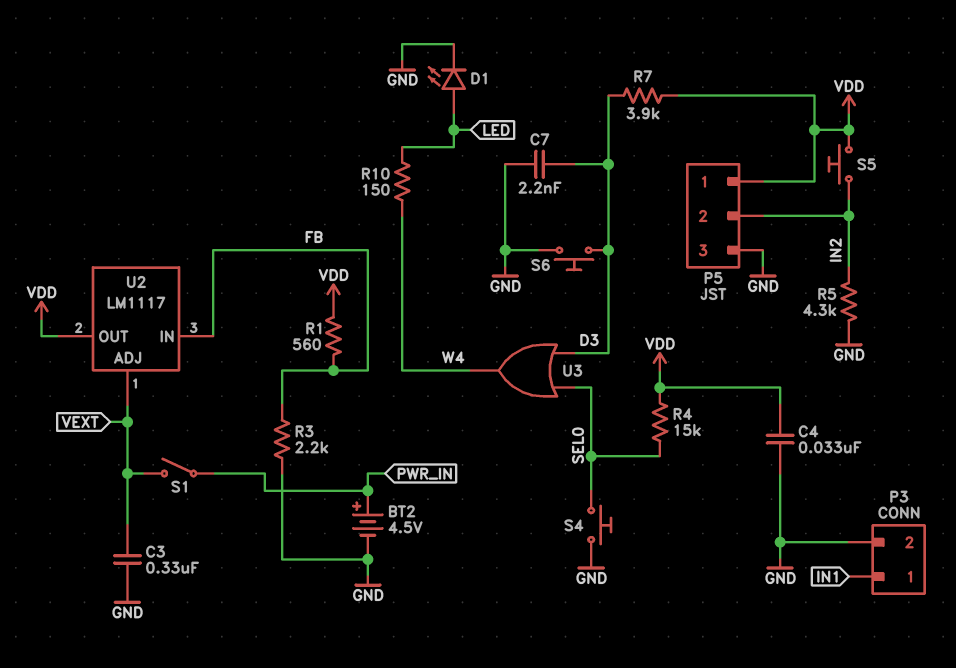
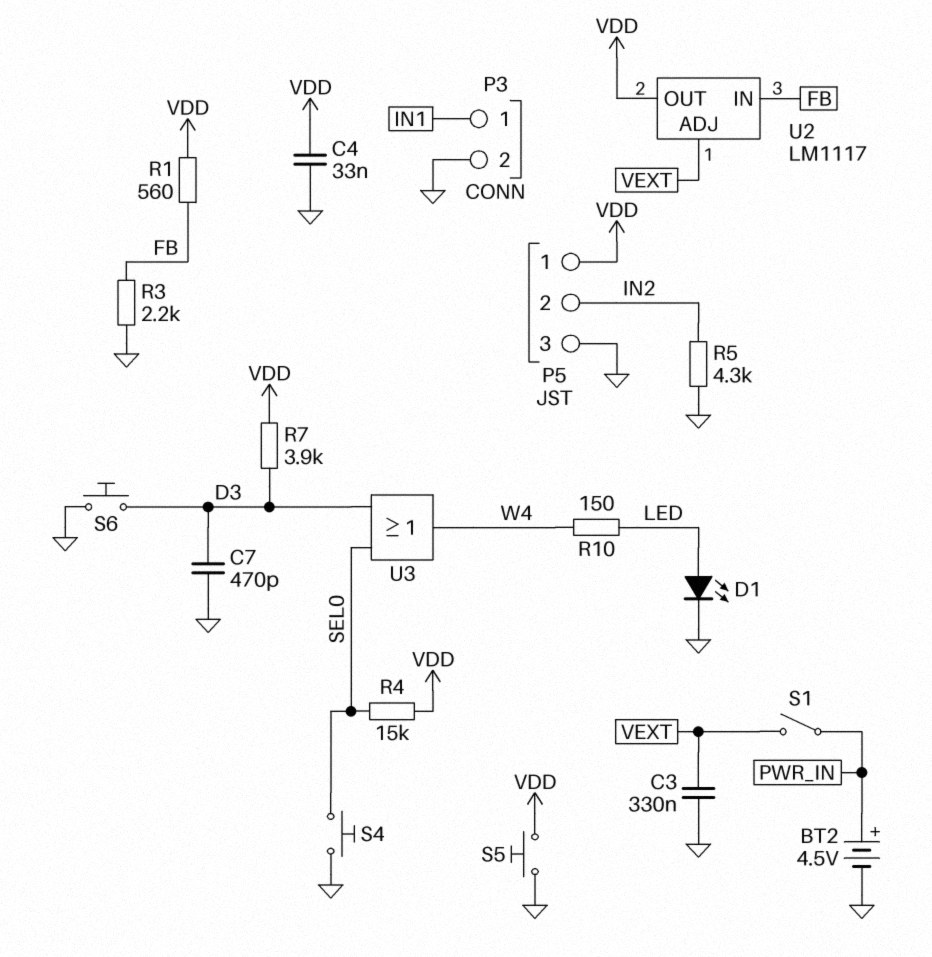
C7: 2.2nF (D3, GND) -> 470pF (D3, GND)
S5: button (IN2, VDD) -> button (GND, VDD)

